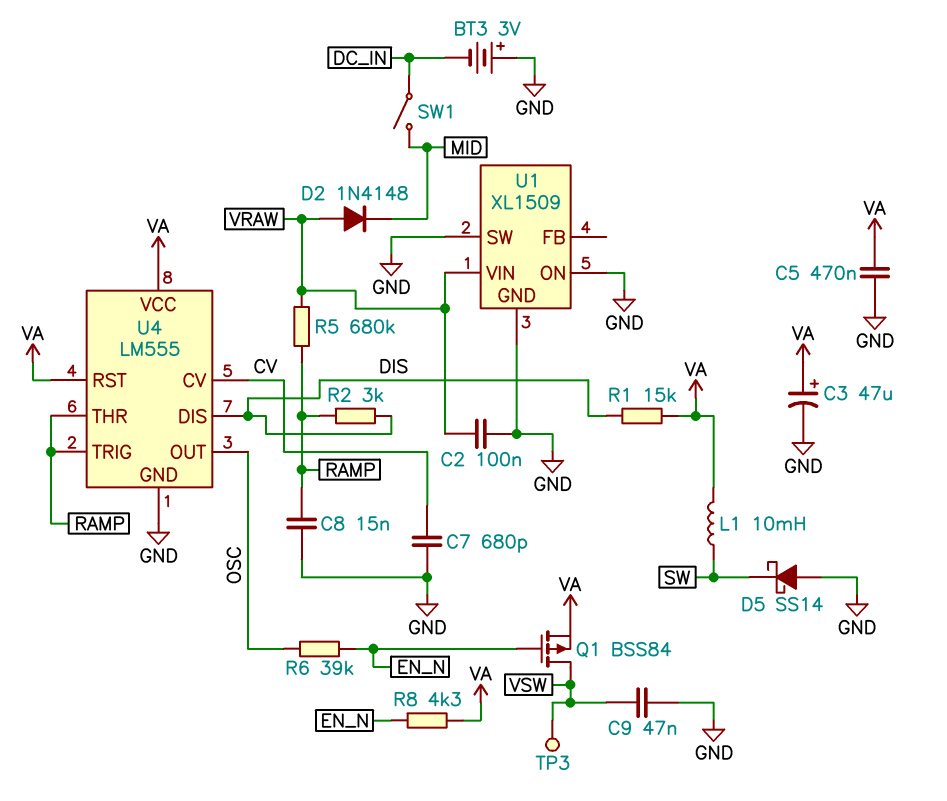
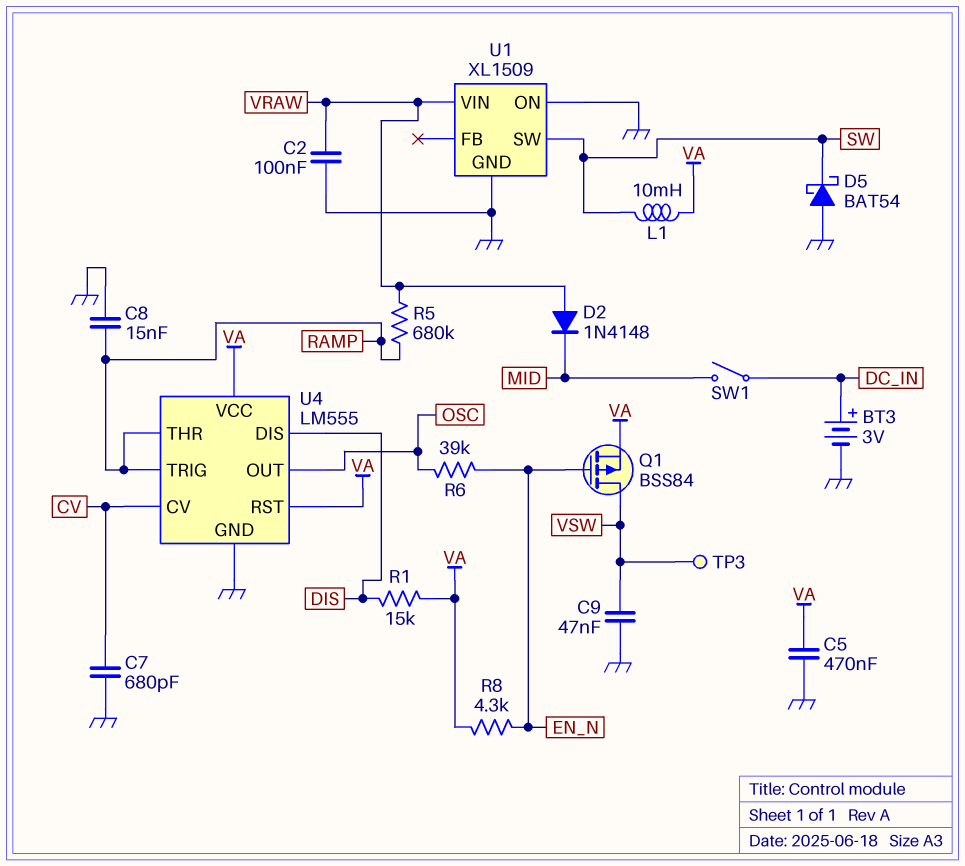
BT3: 3V (plus GND, minus DC_IN) -> 3V (plus DC_IN, minus GND)
C3: 47uF (plus VA, minus GND) -> none
D5: schottky SS14 (A GND, K SW) -> schottky BAT54 (A GND, K SW)
R2: 3k (DIS, RAMP) -> none
U1 pin SW: GND -> SW

